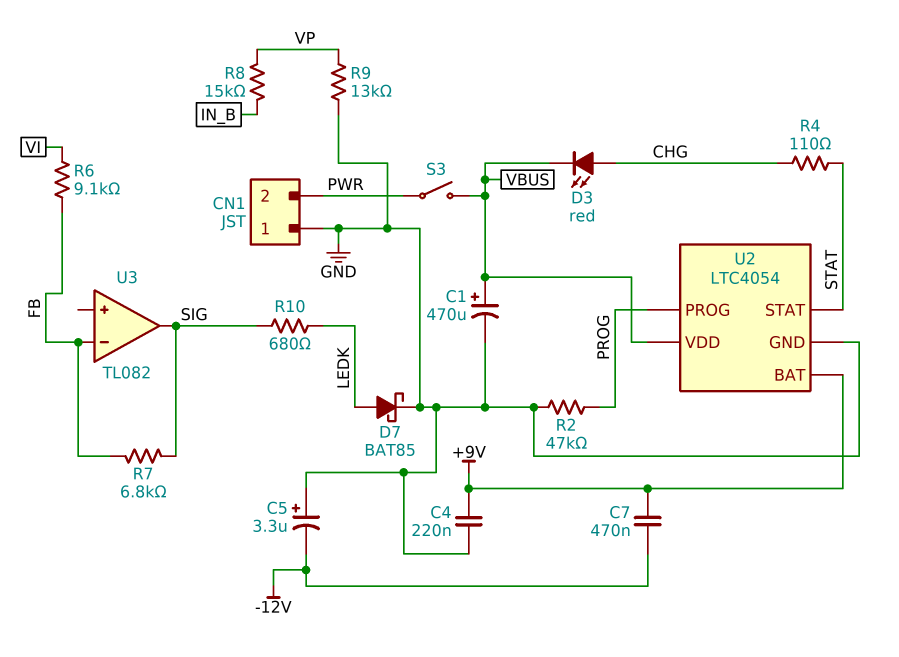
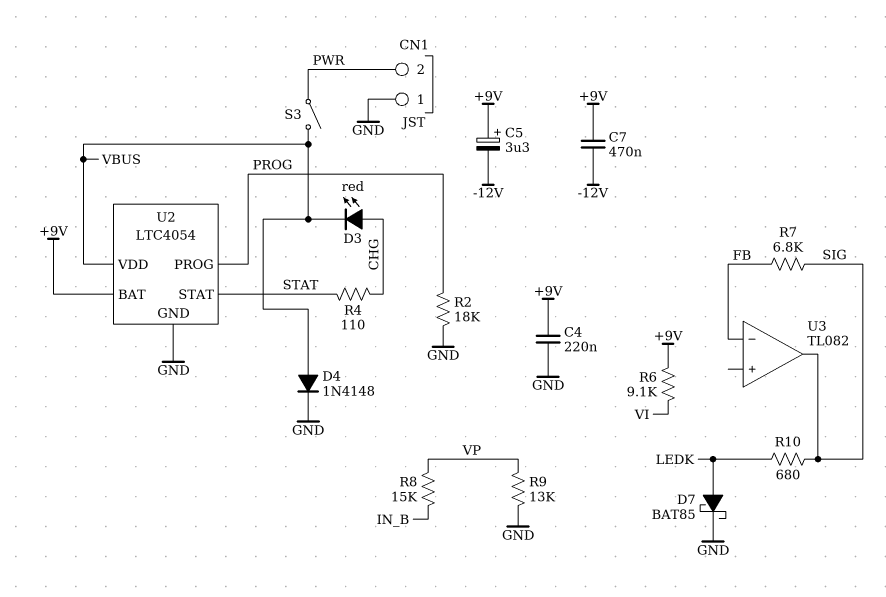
C1: 470uF (plus VBUS, minus GND) -> none
C5: 3.3uF (plus GND, minus -12V) -> 3.3uF (plus +9V, minus -12V)
D4: none -> diode 1N4148 (A VBUS, K GND)
R2: 47k (GND, PROG) -> 18k (GND, PROG)
R6: 9.1k (FB, VI) -> 9.1k (+9V, VI)

